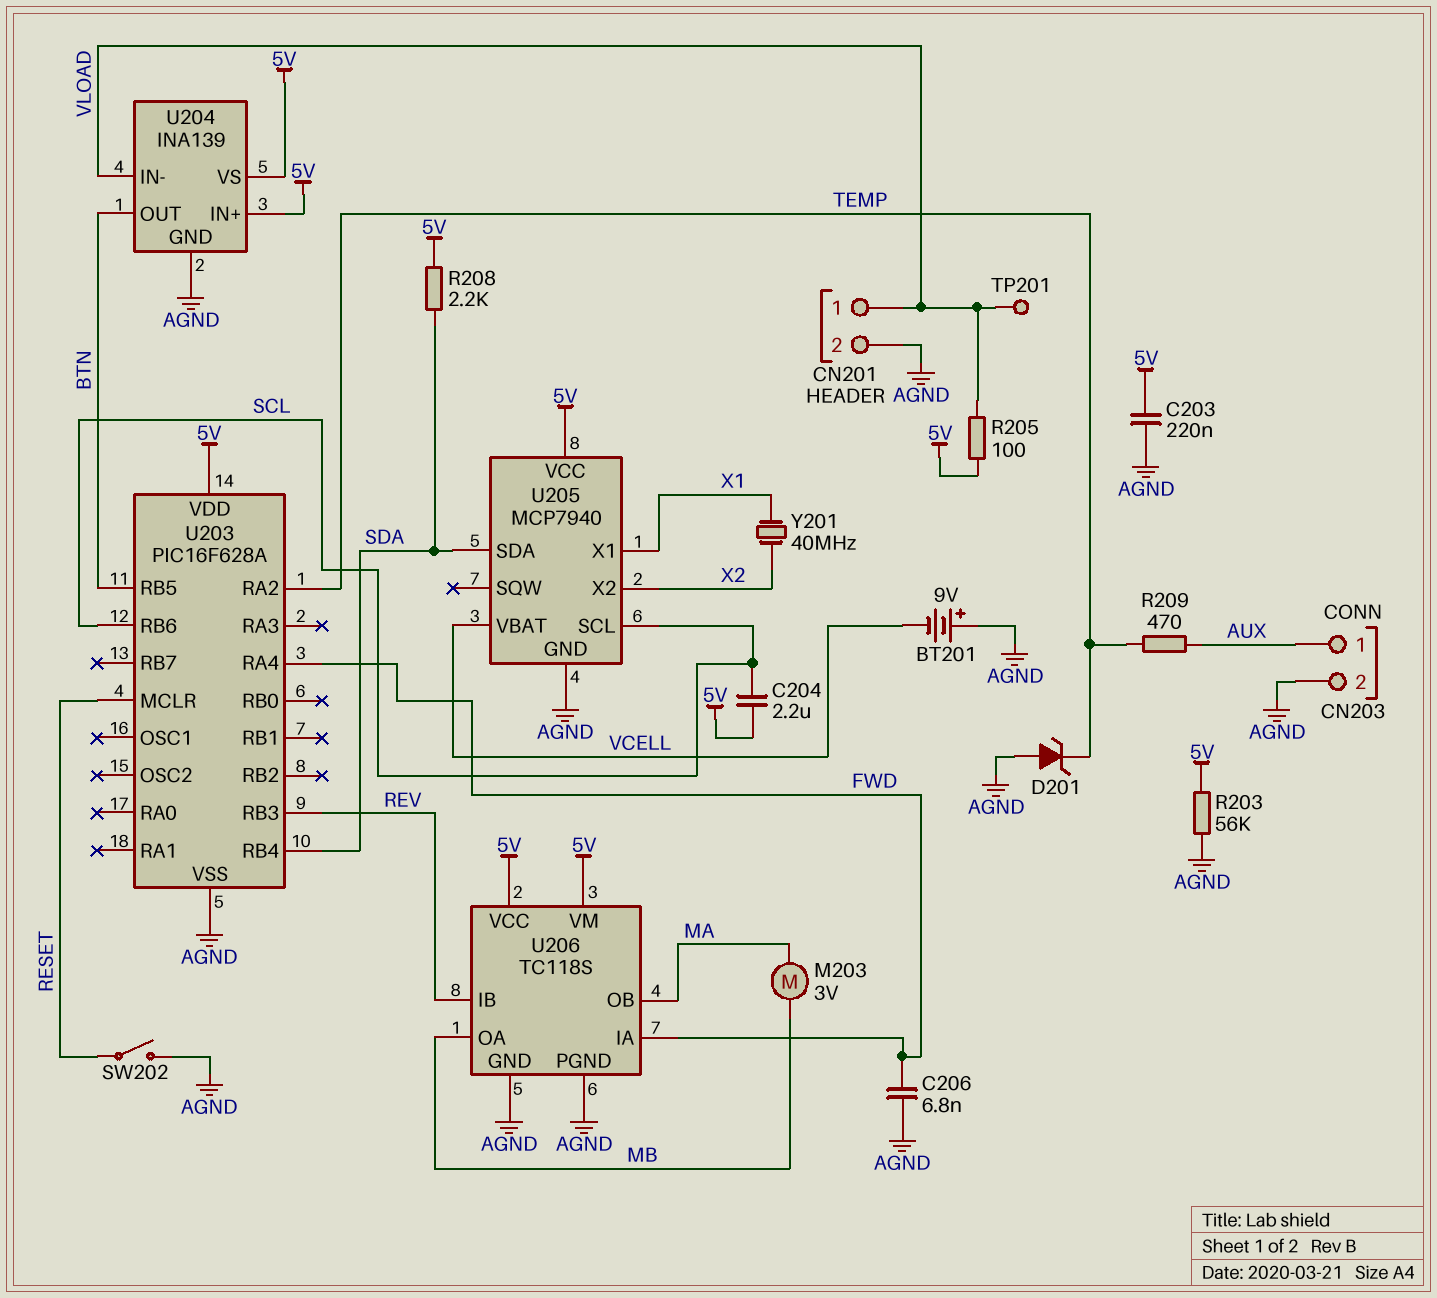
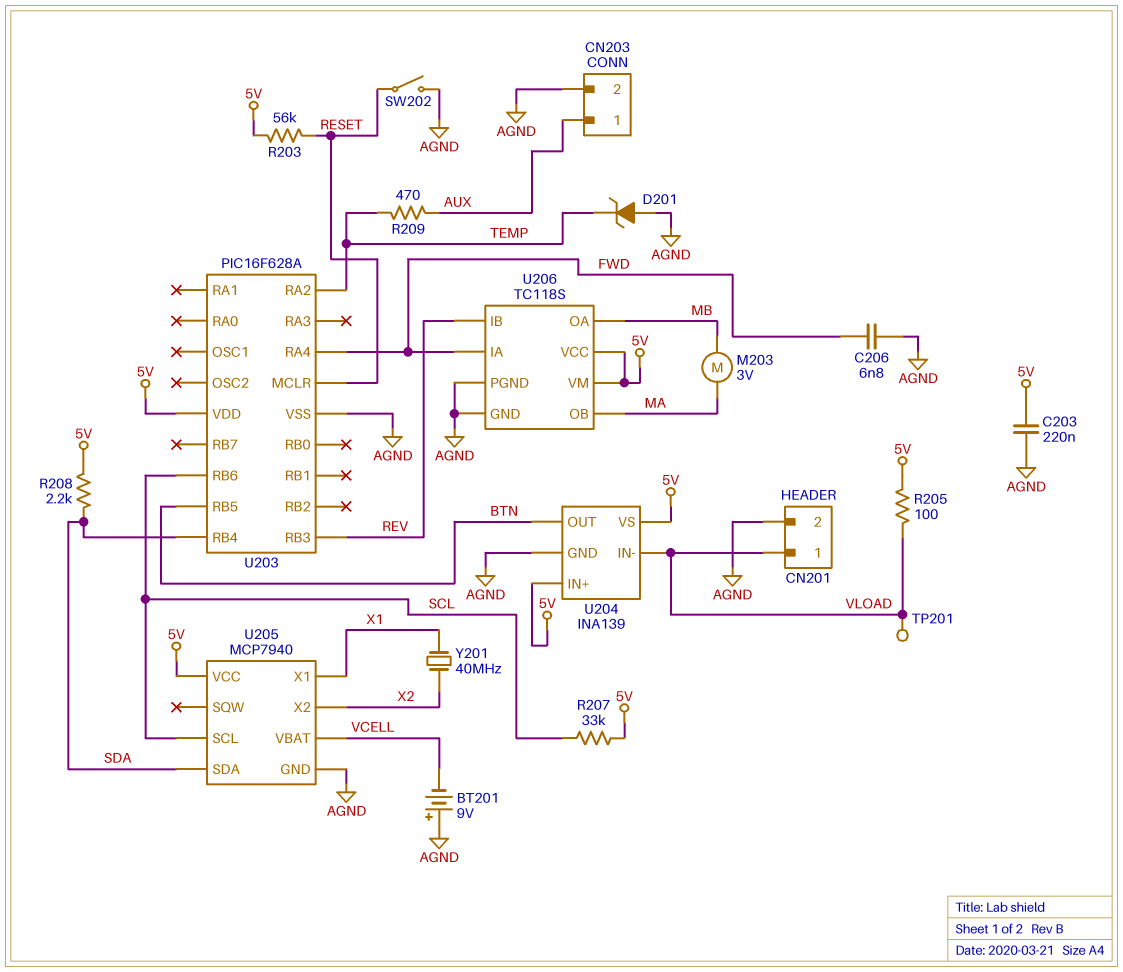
C204: 2.2uF (5V, SCL) -> none
R203: 56k (5V, AGND) -> 56k (5V, RESET)
R207: none -> 33k (5V, SCL)

